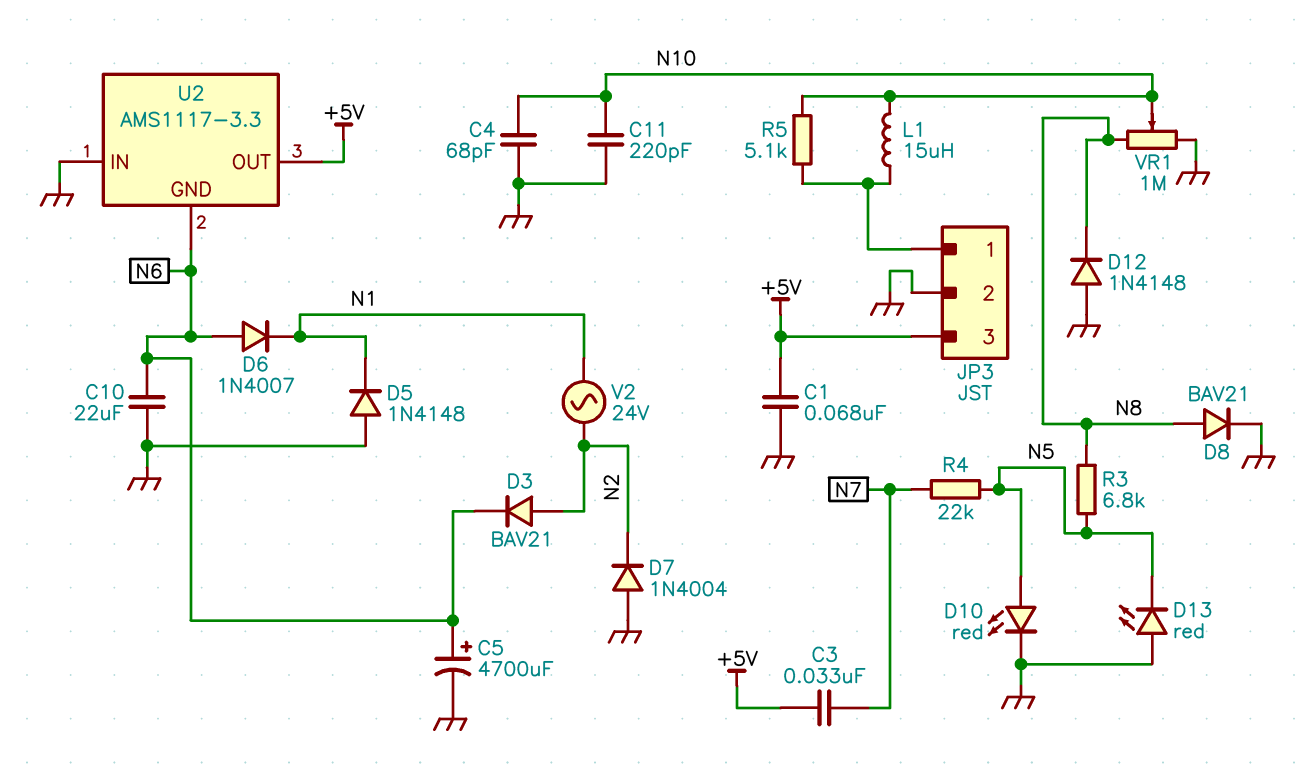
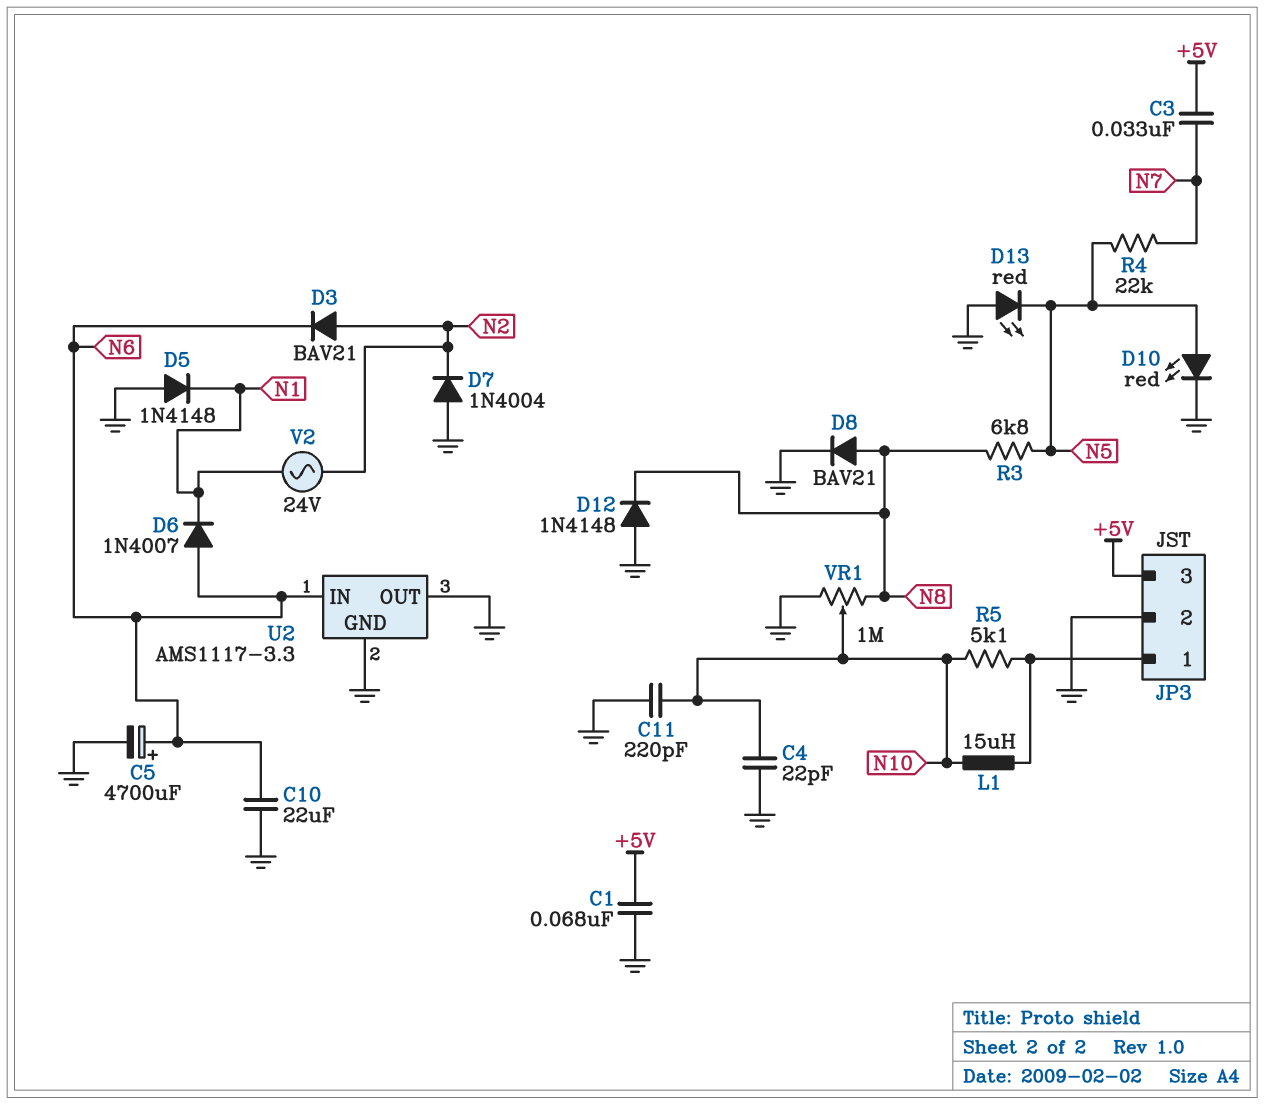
C4: 68pF (GND, N10) -> 22pF (GND, N10)
U2 pin GND: N6 -> GND
U2 pin IN: GND -> N6
U2 pin OUT: +5V -> GND

